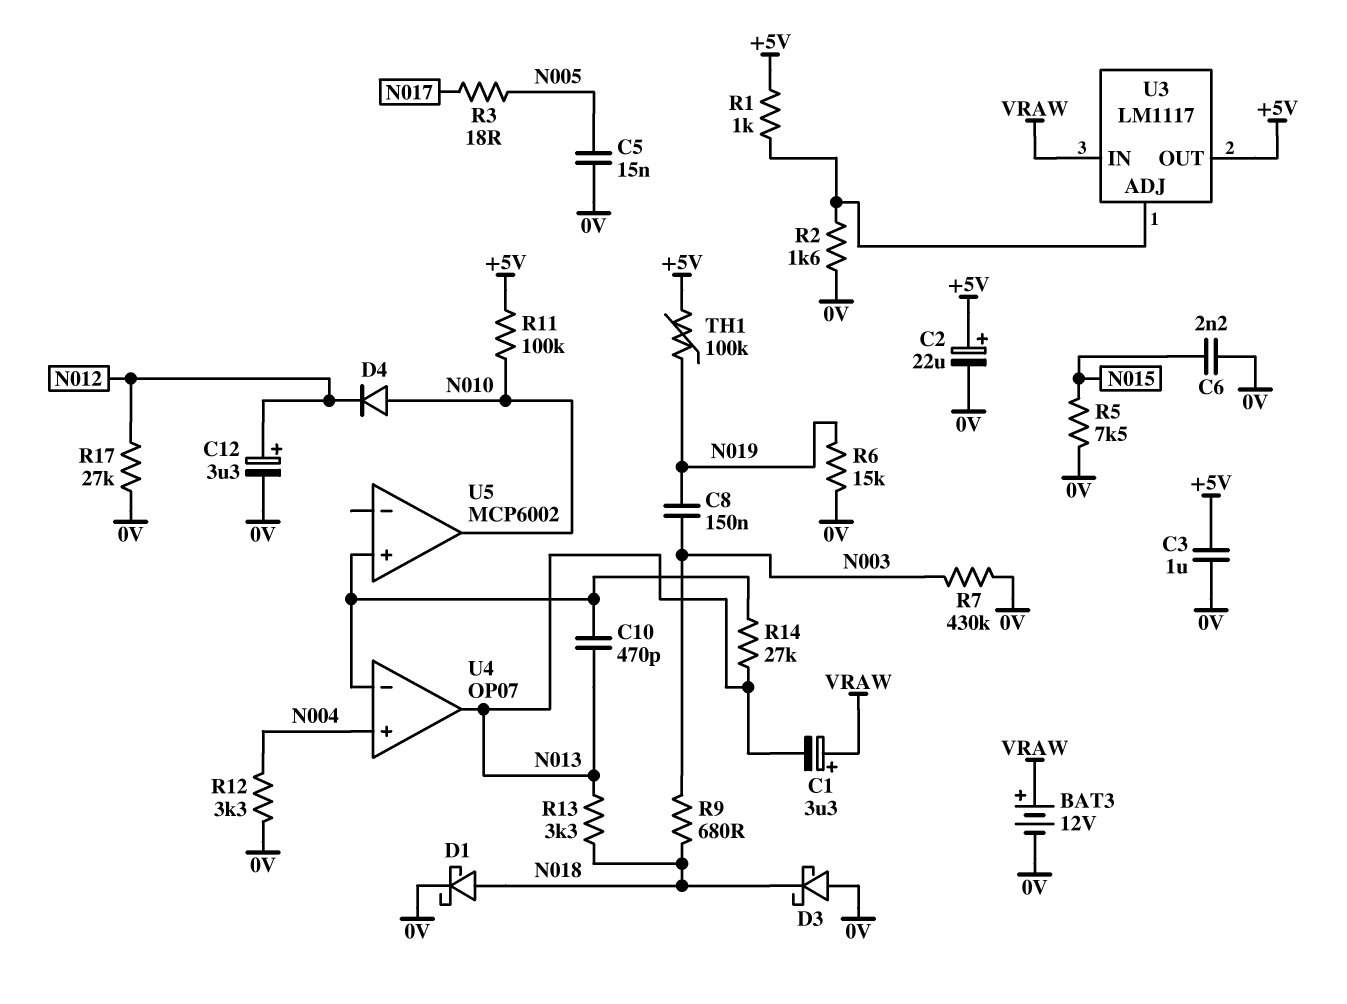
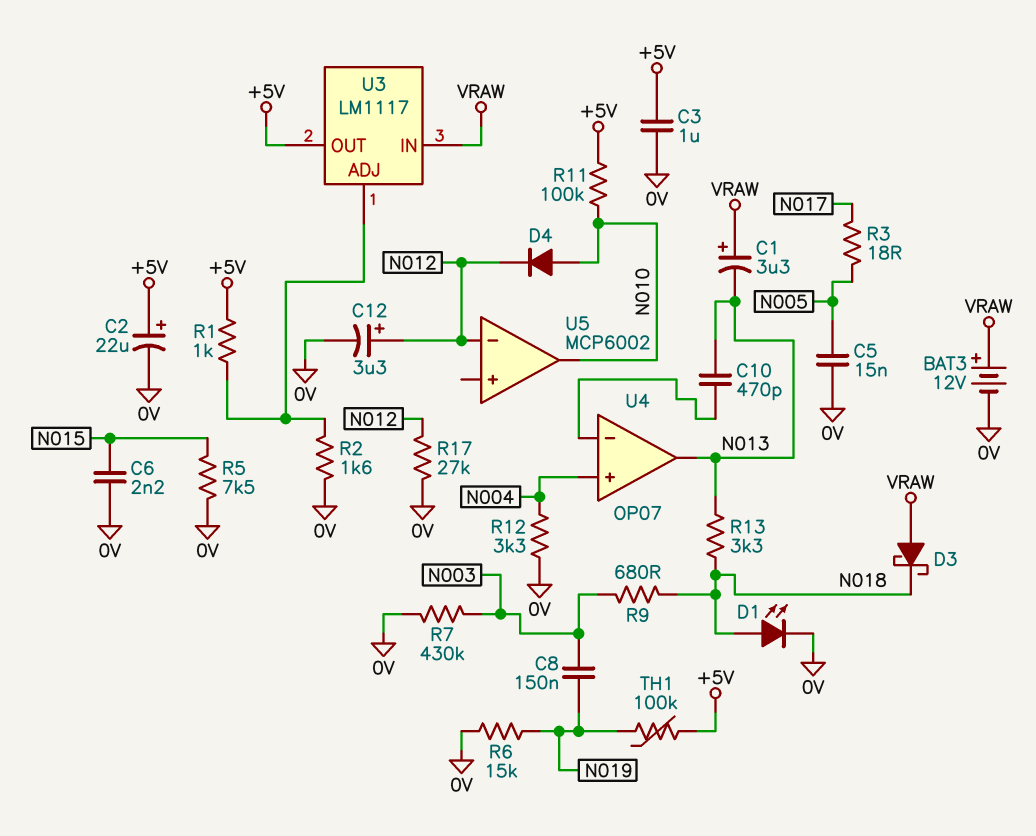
D1: schottky (A N018, K 0V) -> LED (A N018, K 0V)
D3: schottky (A 0V, K N018) -> schottky (A VRAW, K N018)
R14: 27k (N013, U4/in-) -> none
U5 pin in+: U4/in- -> none
U5 pin in-: none -> N012

